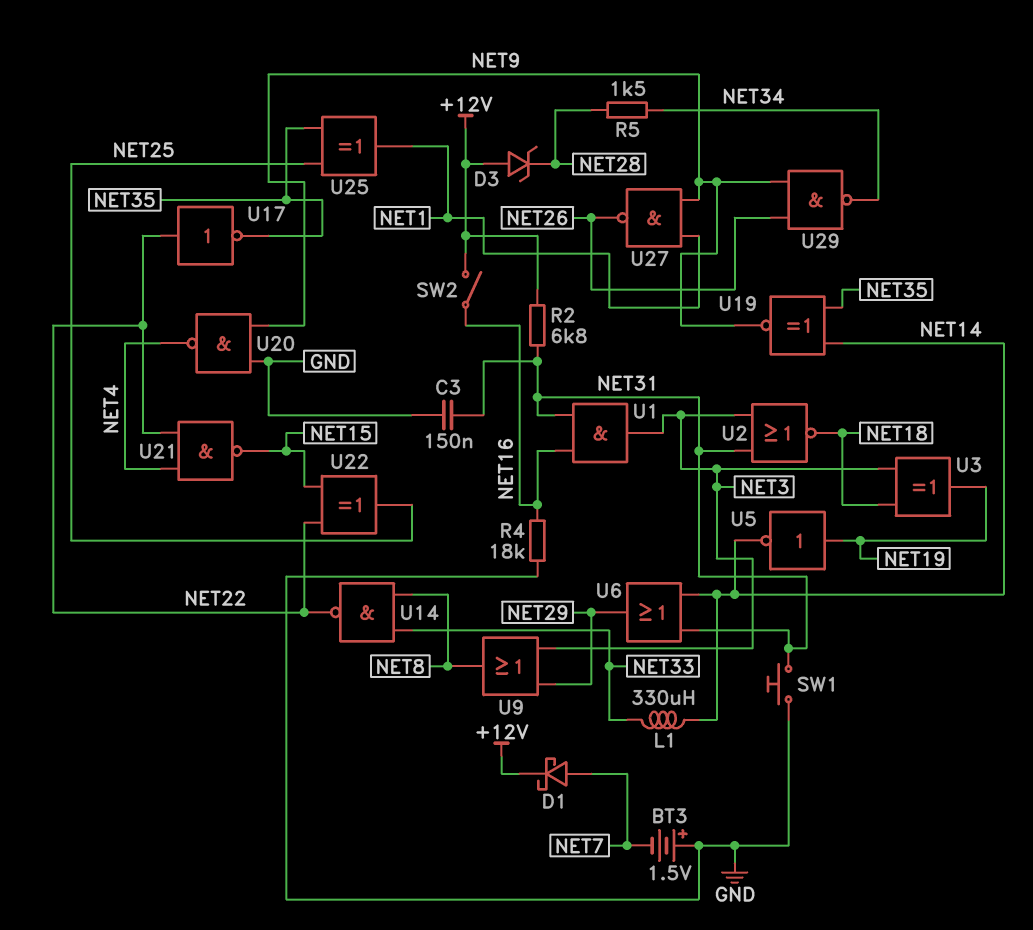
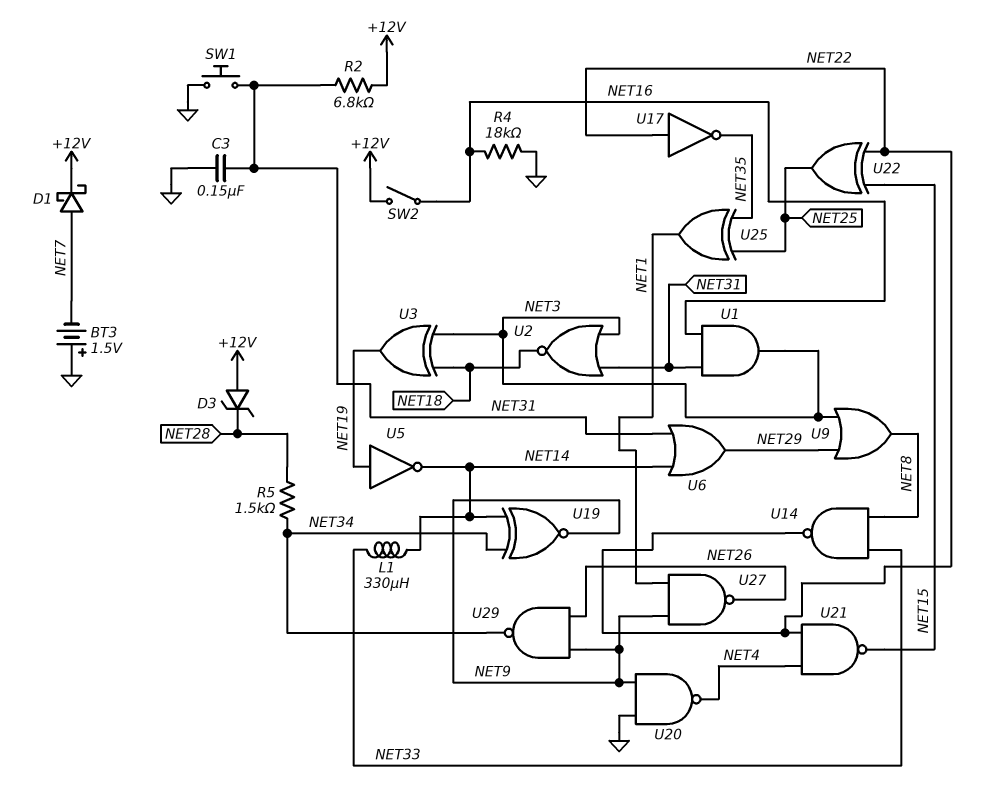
U19: XNOR (in NET14, in NET35, out NET9) -> XNOR (in NET14, in NET34, out NET9)

